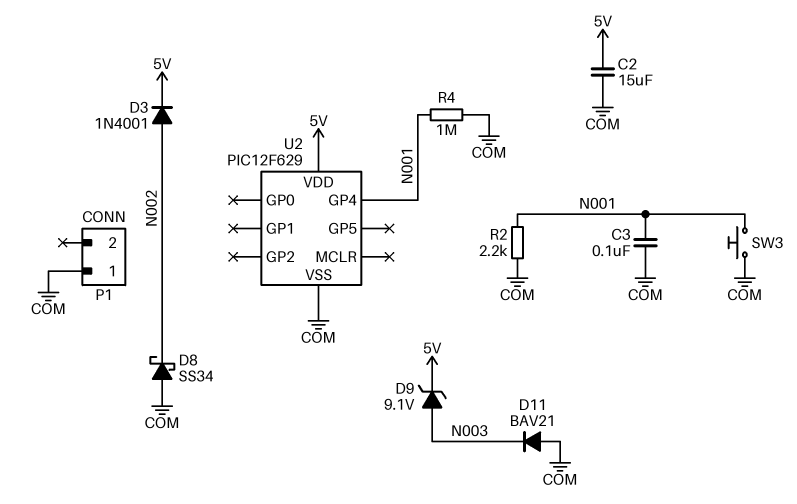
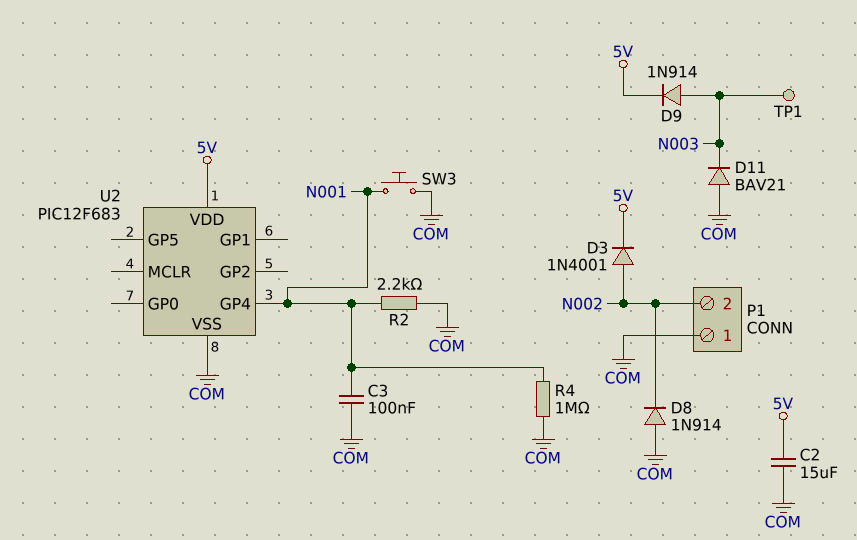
D8: schottky SS34 (A COM, K N002) -> diode 1N914 (A COM, K N002)
D9: zener 9.1V (A N003, K 5V) -> diode 1N914 (A N003, K 5V)
P1 pin 2: none -> N002
TP1: none -> test point (N003)
U2: PIC12F629 -> PIC12F683

